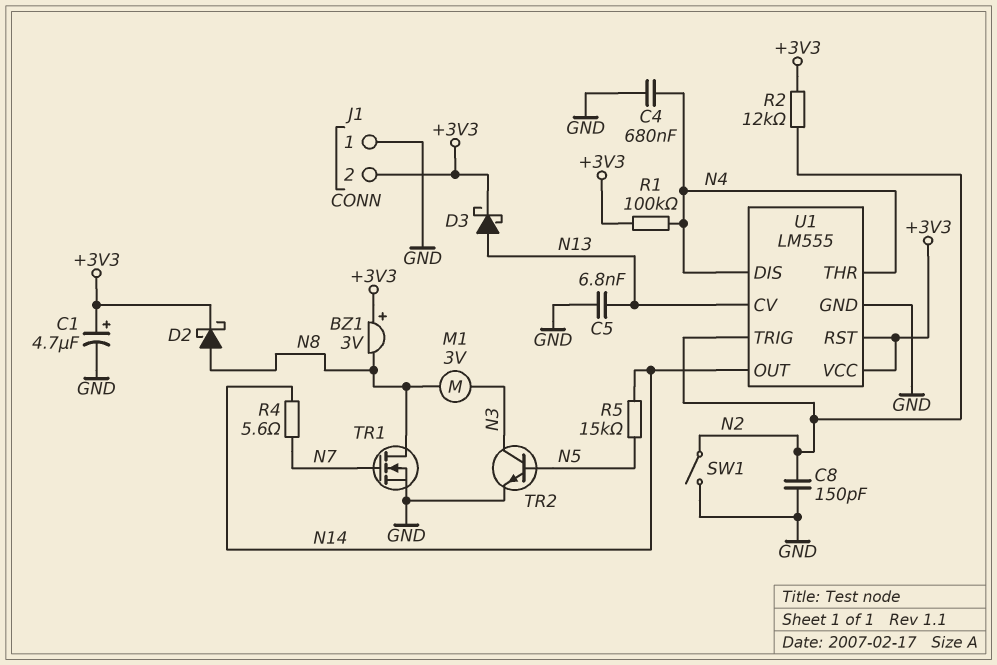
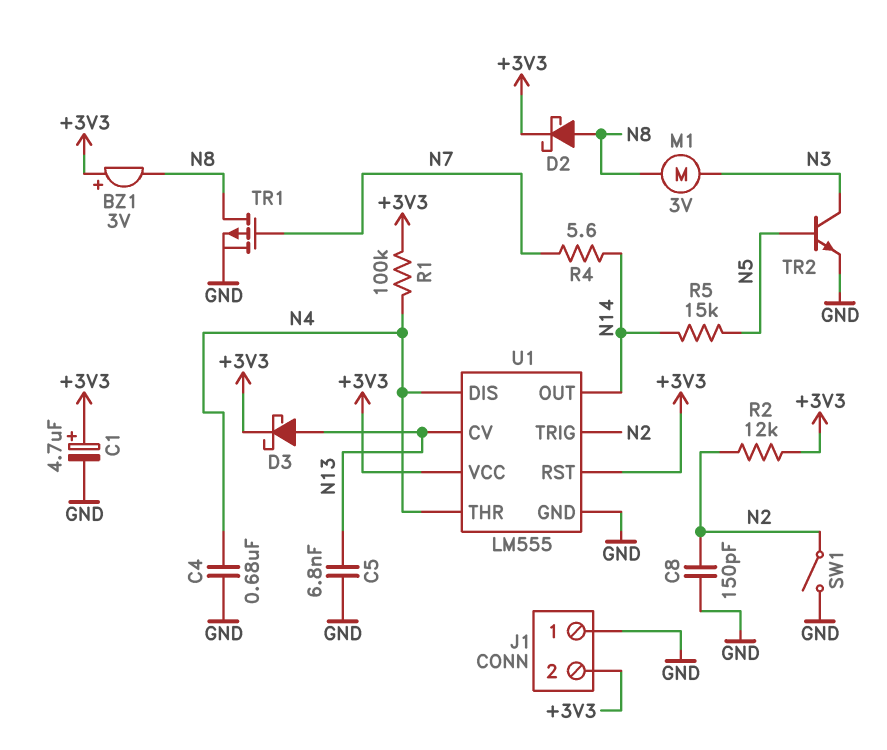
TR1: NMOS (G N7, D N8, S GND) -> PMOS (G N7, D N8, S GND)

